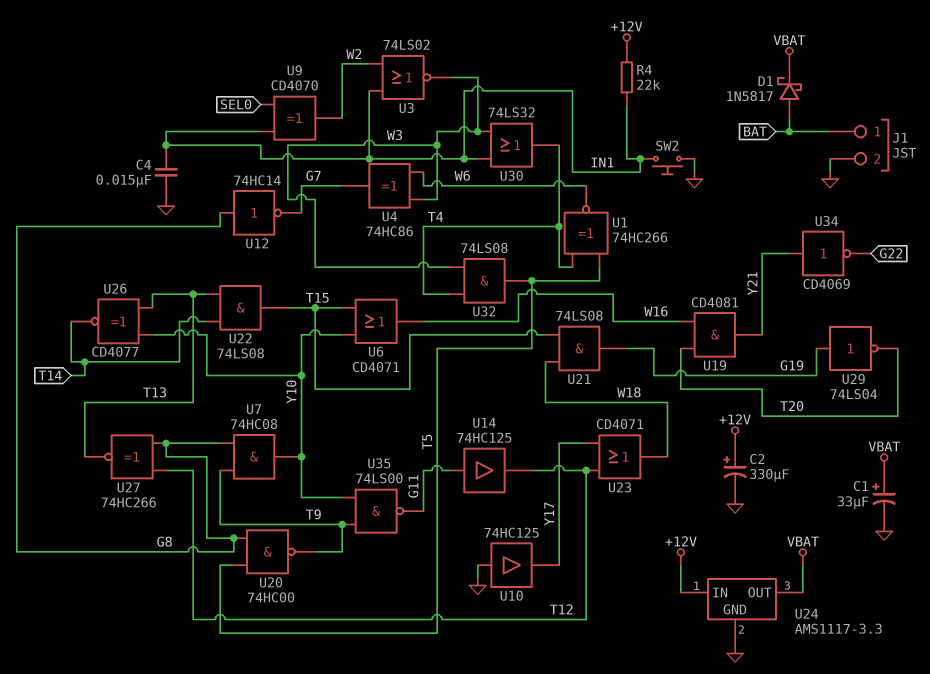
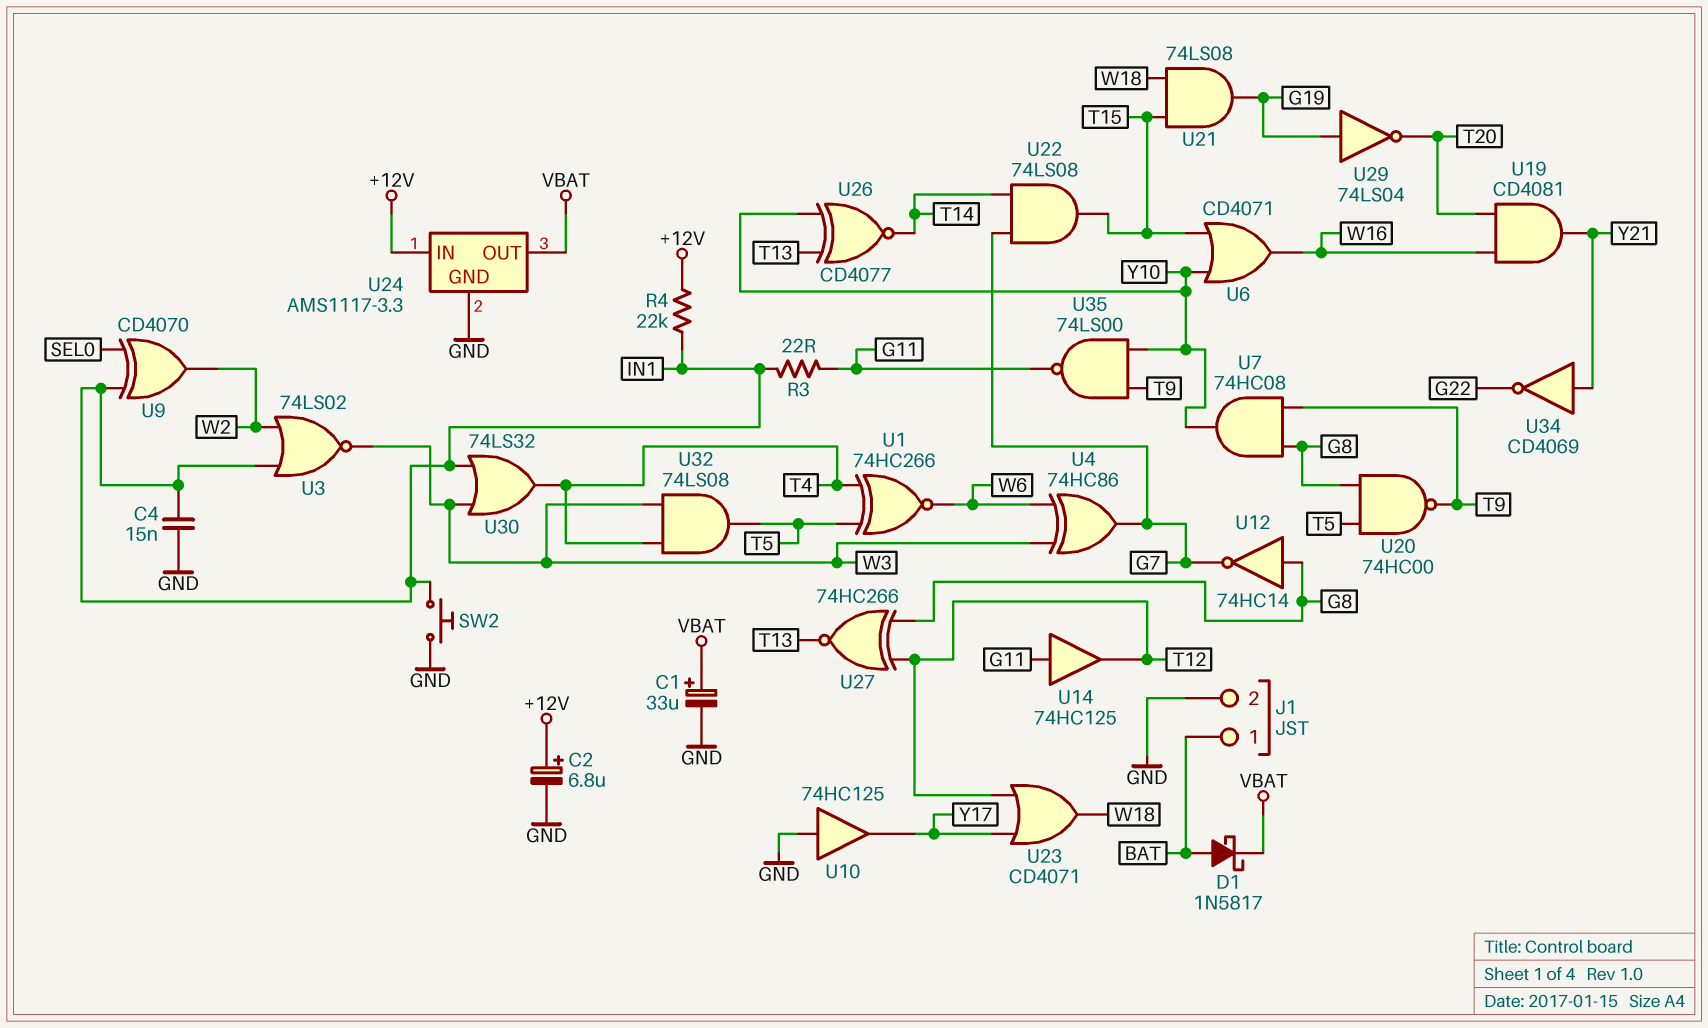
C2: 330uF (plus +12V, minus GND) -> 6.8uF (plus +12V, minus GND)
R3: none -> 22 (G11, IN1)
U22: AND 74LS08 (in T13, in T14, out T15) -> AND 74LS08 (in G7, in T14, out T15)

